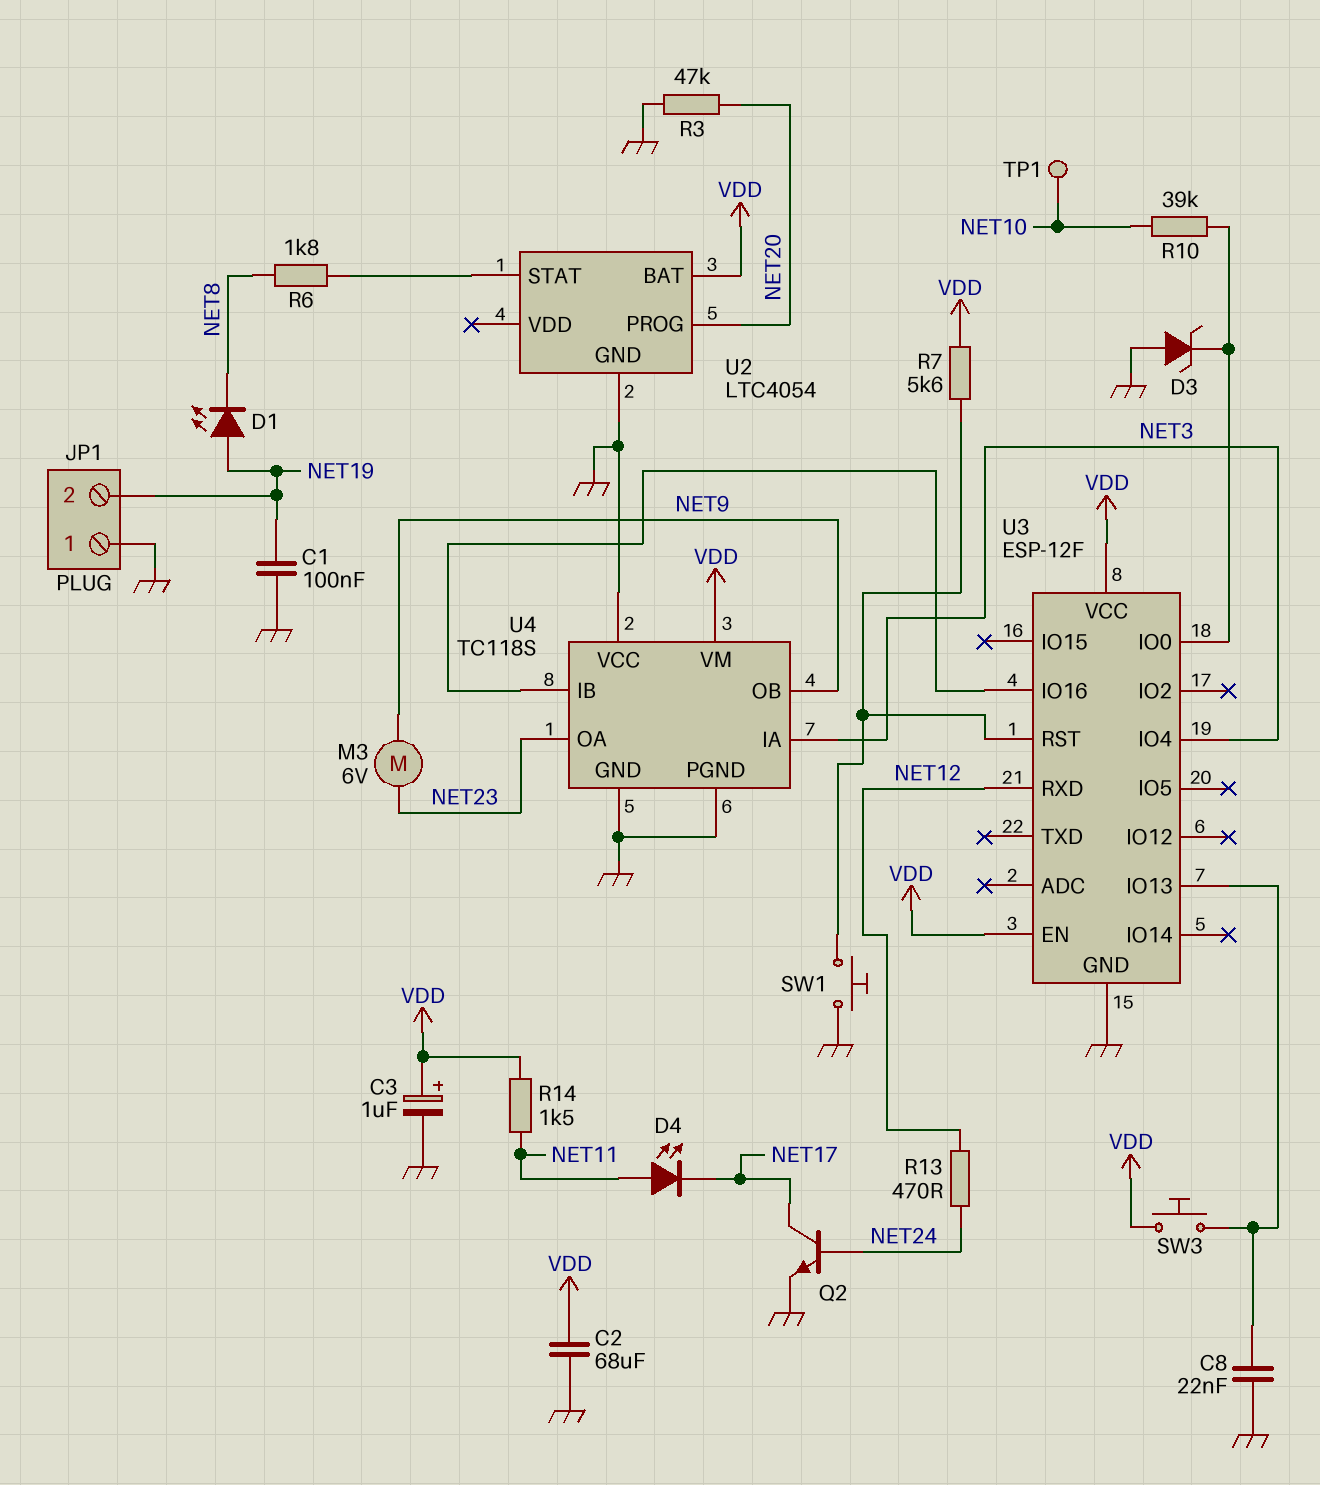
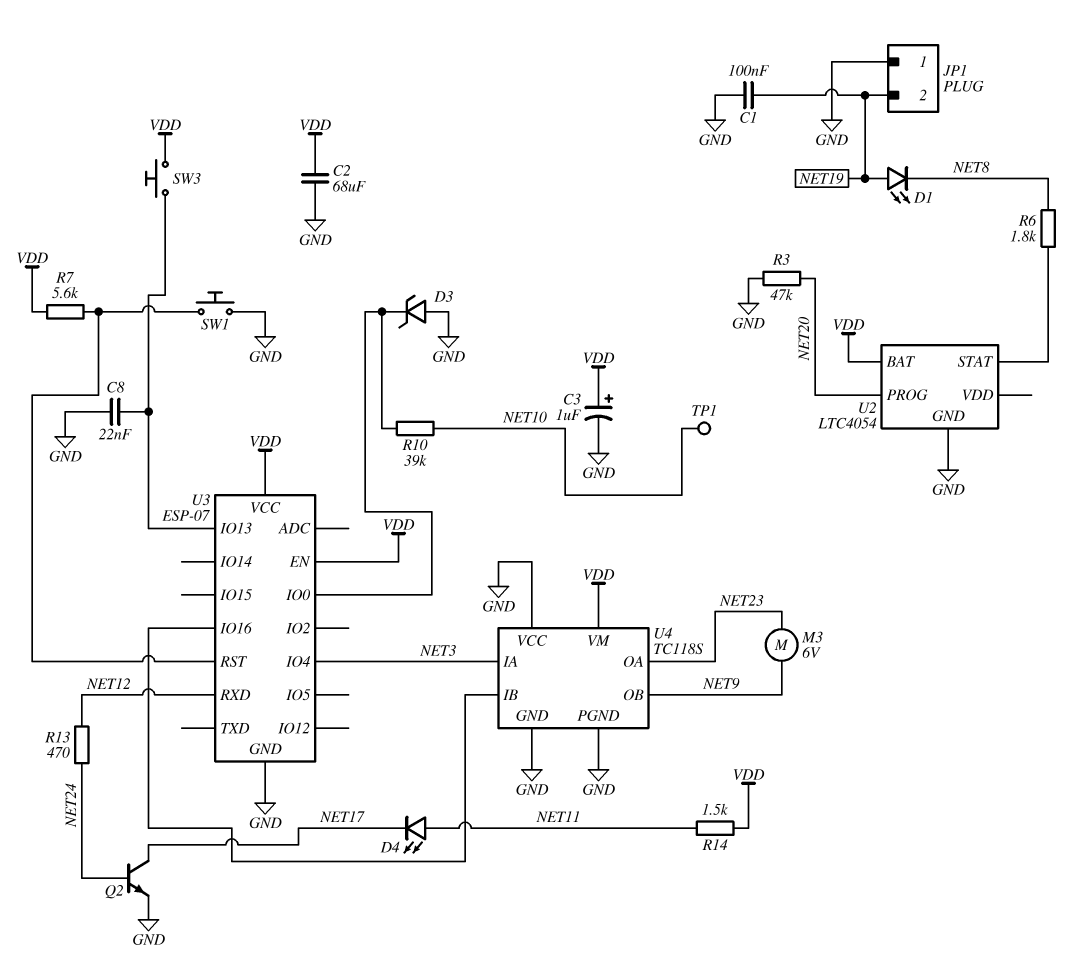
U3: ESP-12F -> ESP-07

